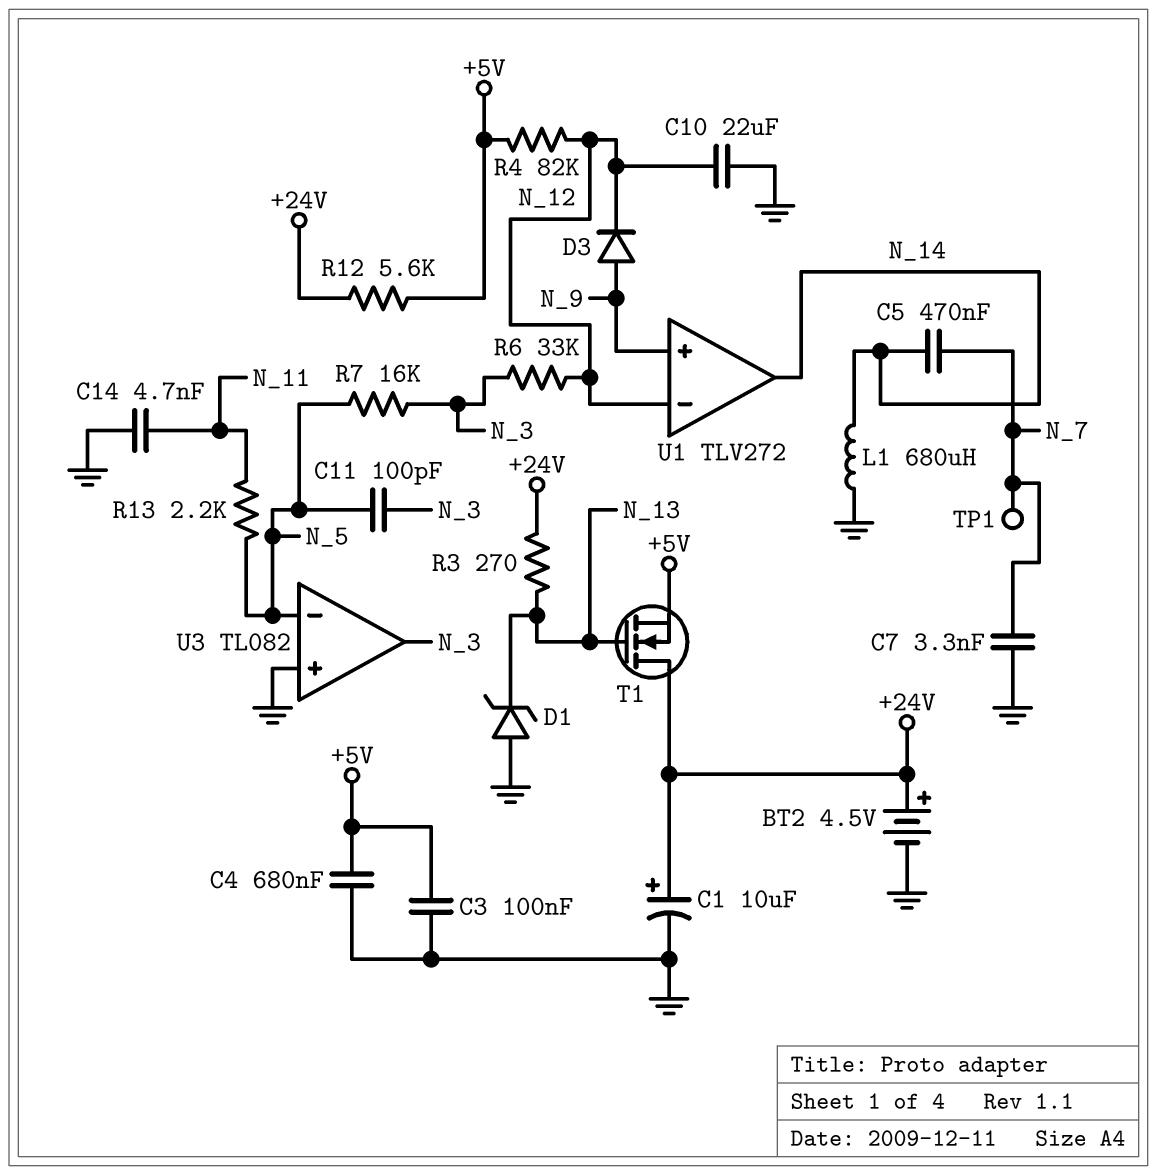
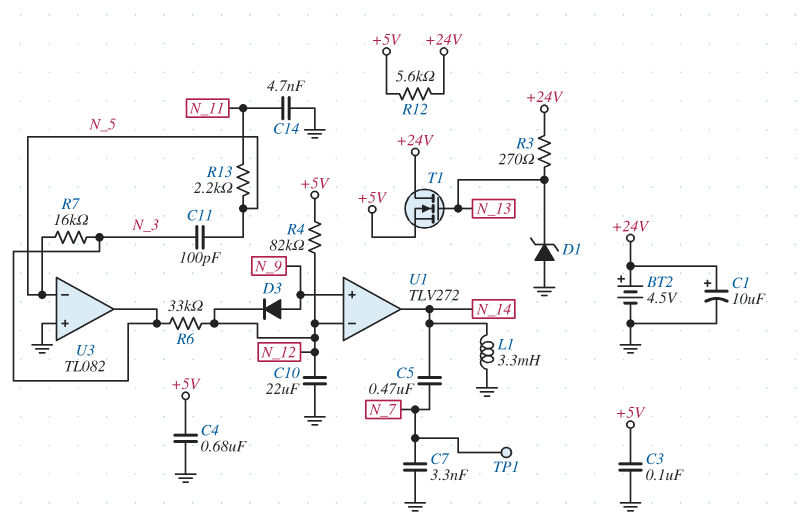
L1: 680uH (GND, N_14) -> 3.3mH (GND, N_14)

